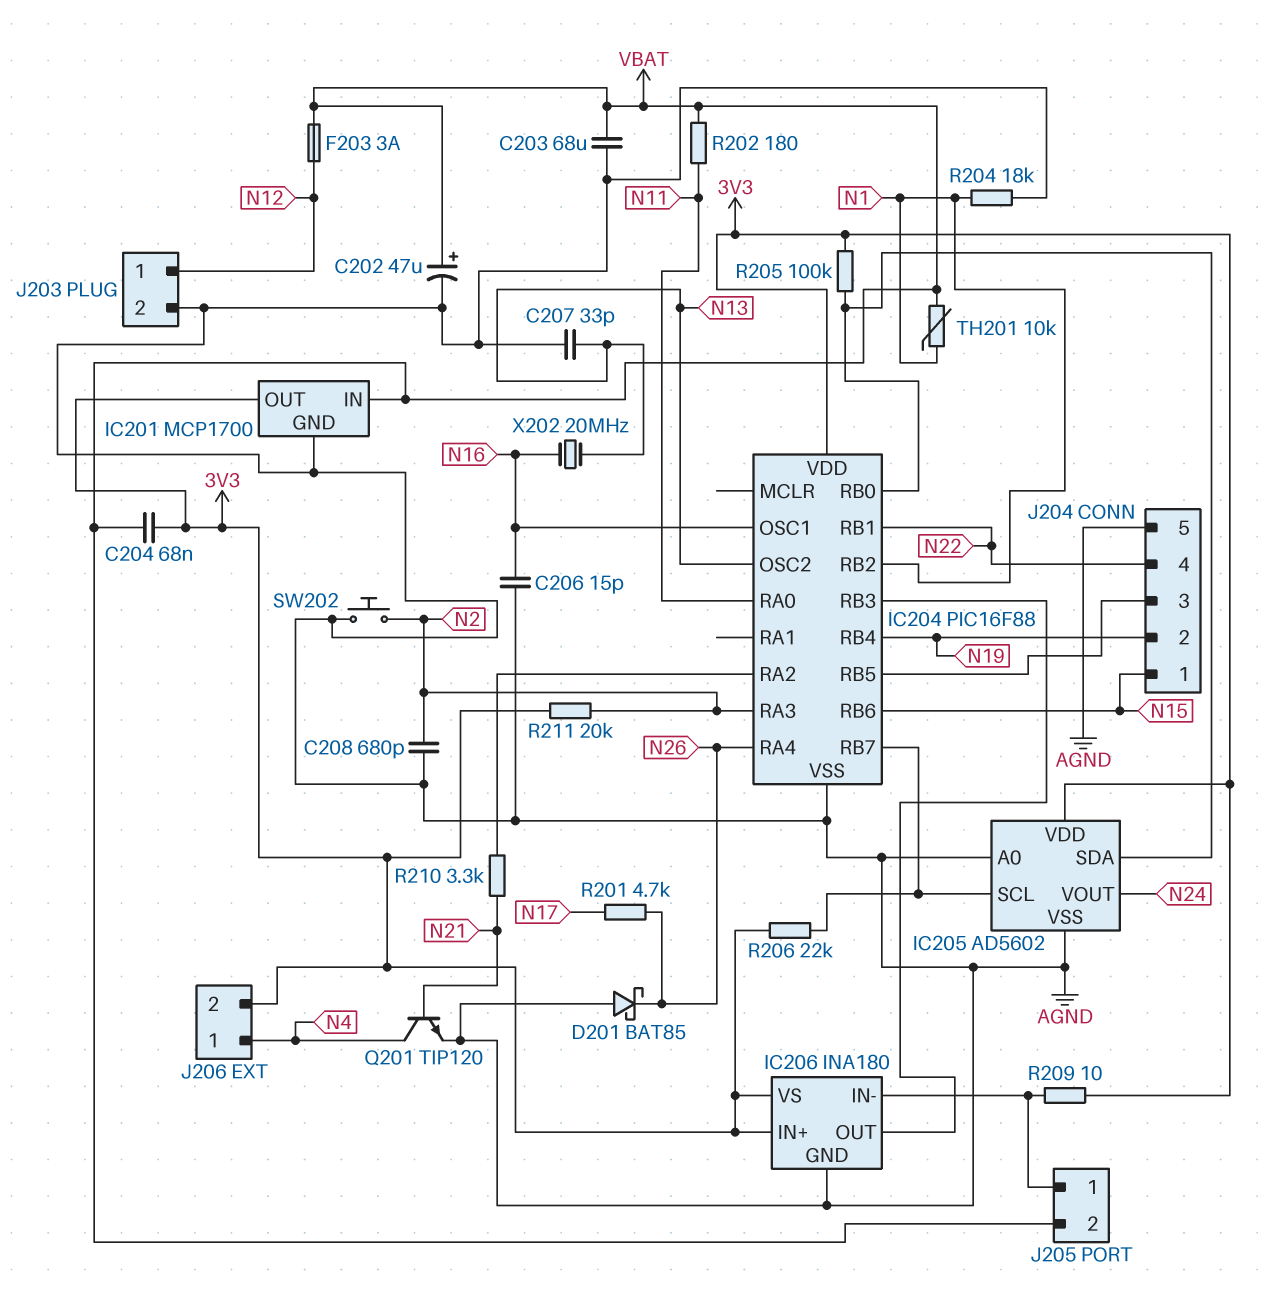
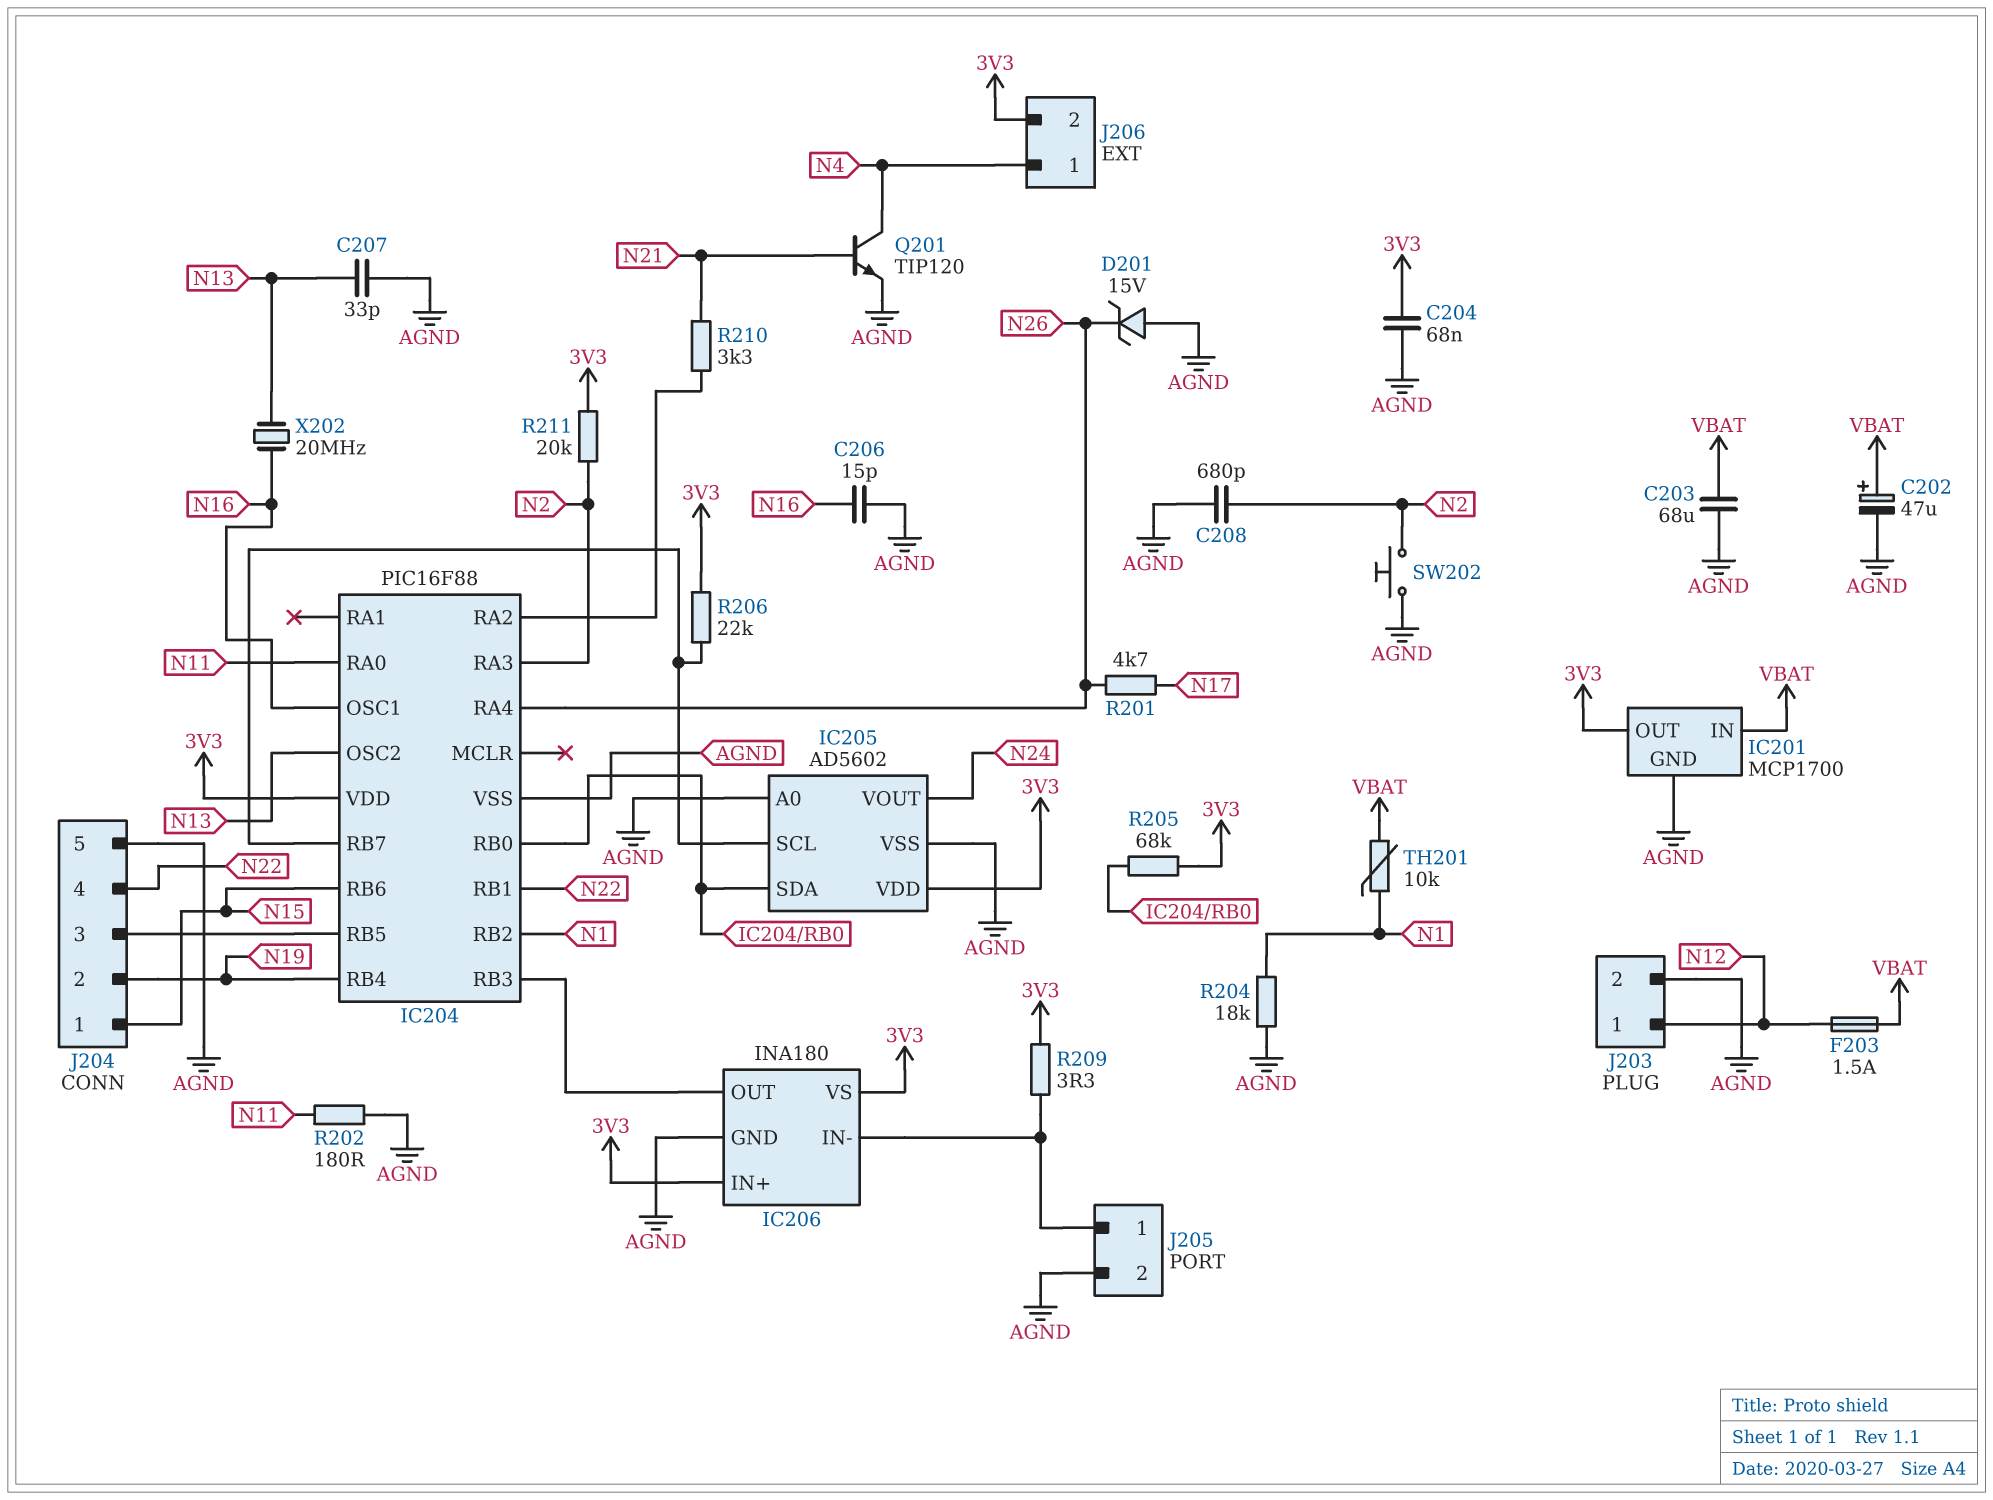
C204: 68nF (3V3, VBAT) -> 68nF (3V3, AGND)
D201: schottky BAT85 (A AGND, K N26) -> zener 15V (A AGND, K N26)
F203: 3A (N12, VBAT) -> 1.5A (N12, VBAT)
J205 pin 2: VBAT -> AGND
R202: 180 (N11, VBAT) -> 180 (AGND, N11)
R205: 100k (3V3, IC204/RB0) -> 68k (3V3, IC204/RB0)
R209: 10 (3V3, IC206/IN-) -> 3.3 (3V3, IC206/IN-)

